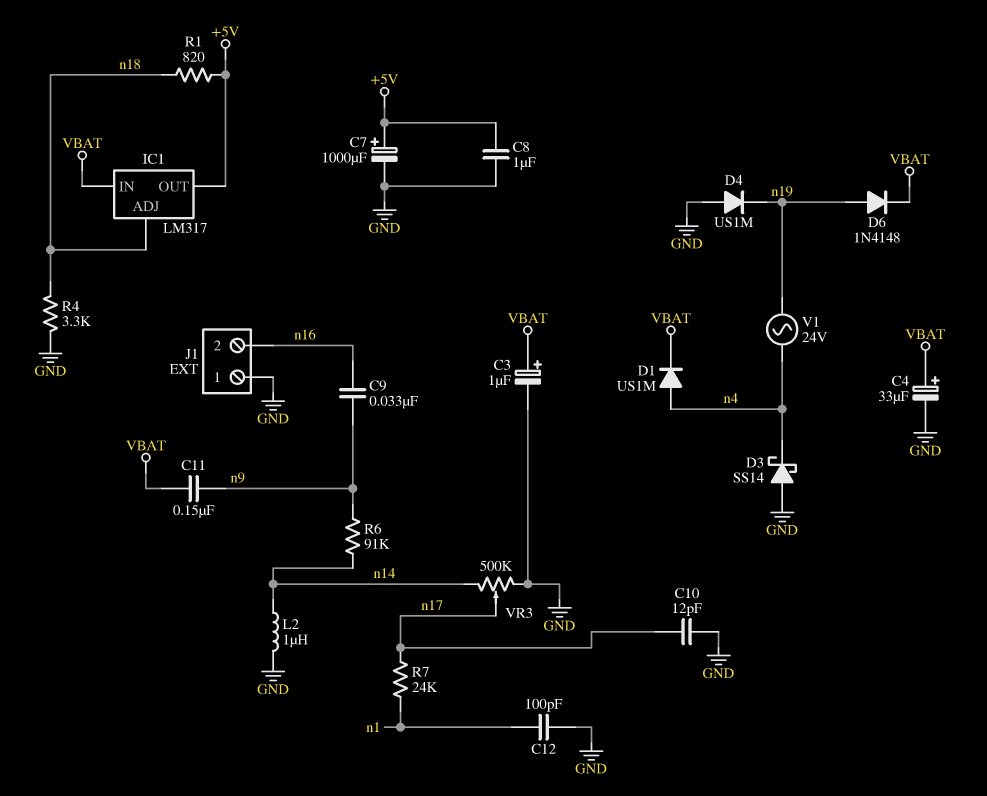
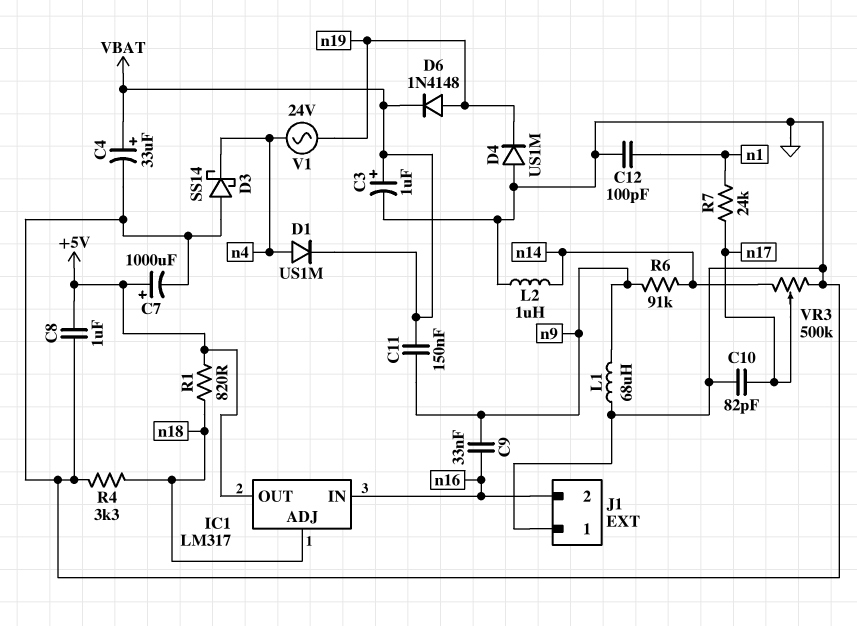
C10: 12pF (GND, n17) -> 82pF (GND, n17)
IC1 pin IN: VBAT -> n16
L1: none -> 68uH (GND, n9)

